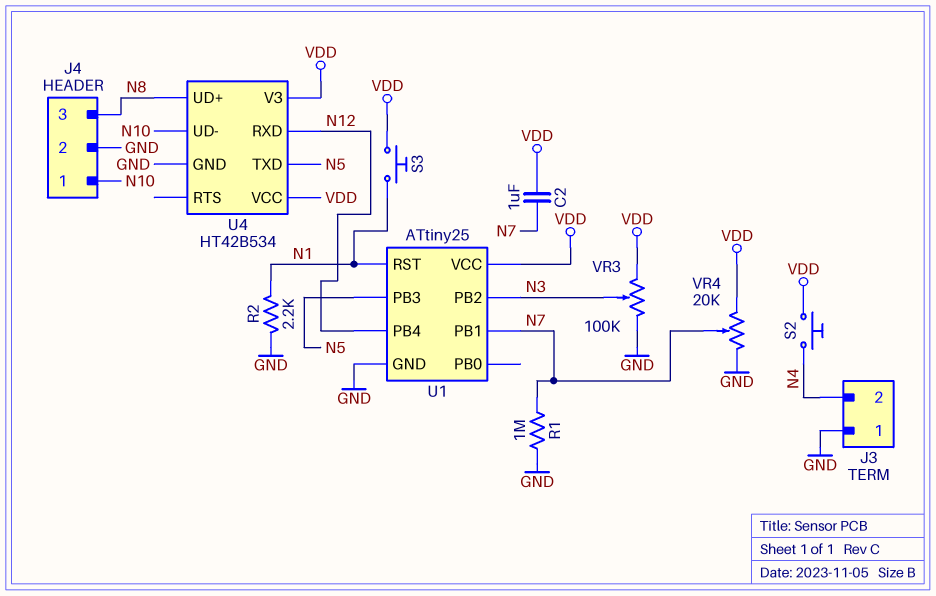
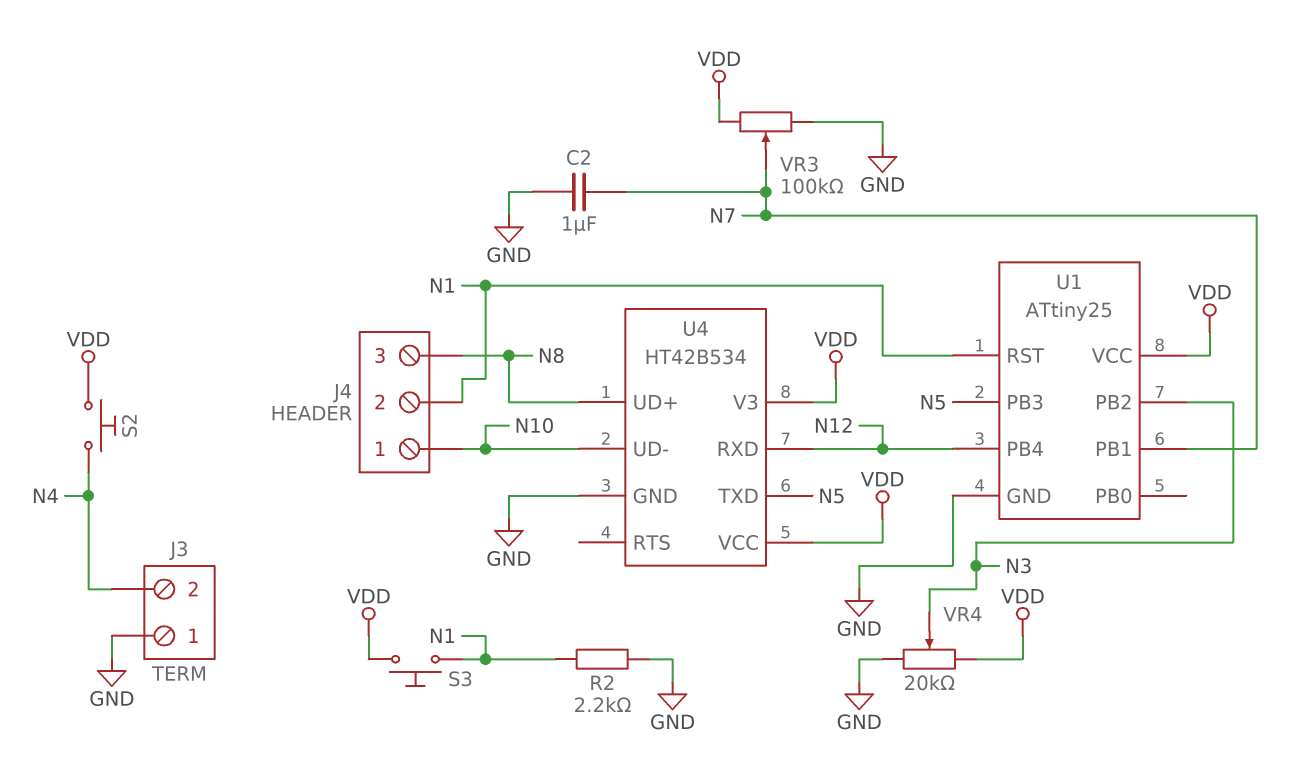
C2: 1uF (N7, VDD) -> 1uF (GND, N7)
J4 pin 2: GND -> N1
R1: 1M (GND, N7) -> none
VR3: 100k (GND, VDD, wiper N3) -> 100k (GND, VDD, wiper N7)
VR4: 20k (GND, VDD, wiper N7) -> 20k (GND, VDD, wiper N3)

